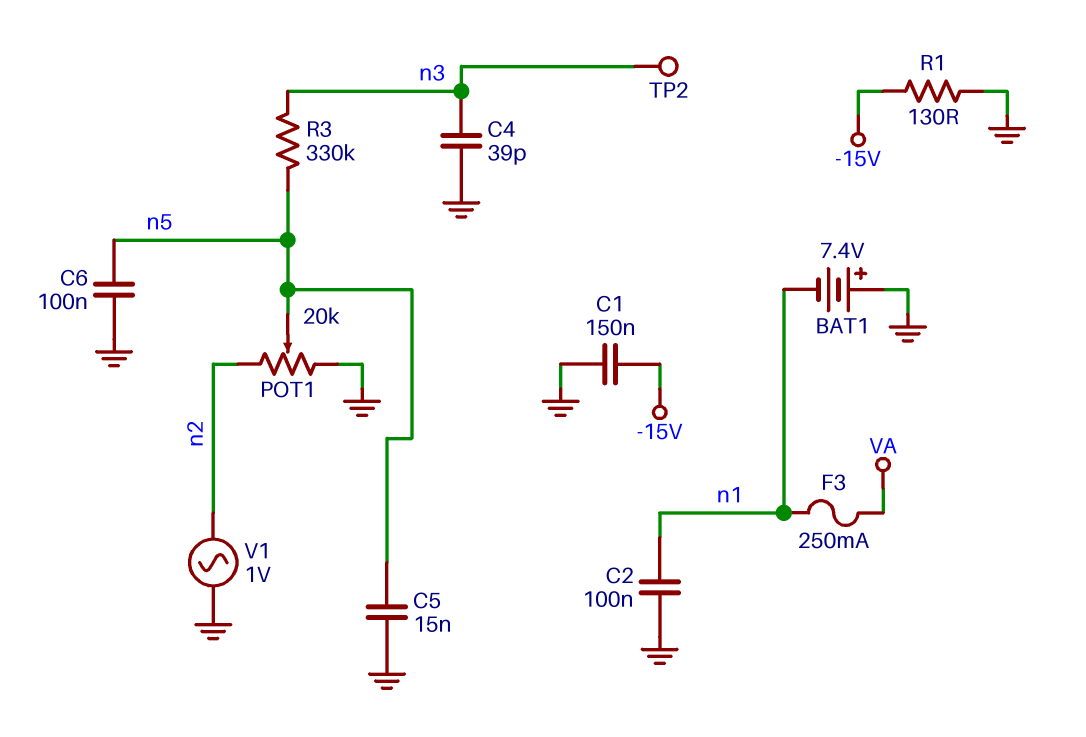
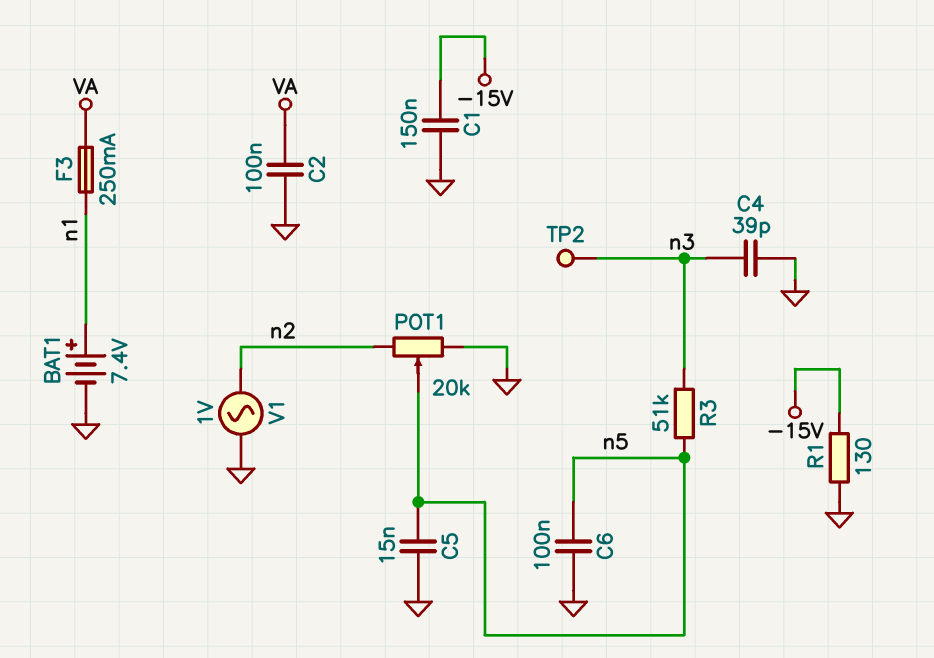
BAT1: 7.4V (plus GND, minus n1) -> 7.4V (plus n1, minus GND)
C2: 100nF (GND, n1) -> 100nF (GND, VA)
R3: 330k (n3, n5) -> 51k (n3, n5)

